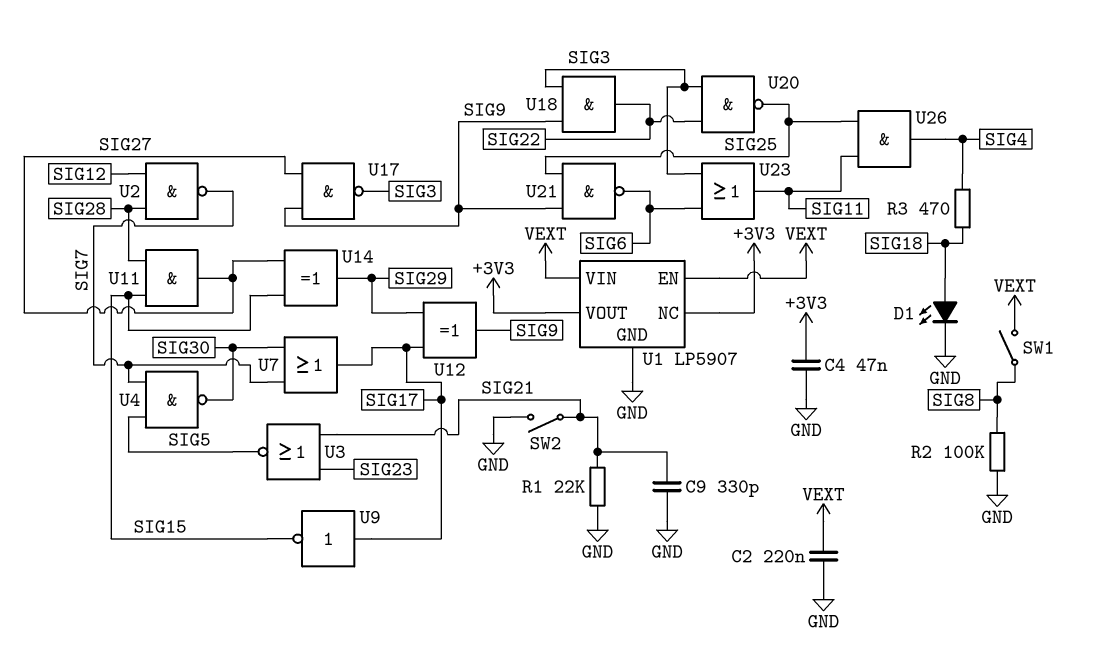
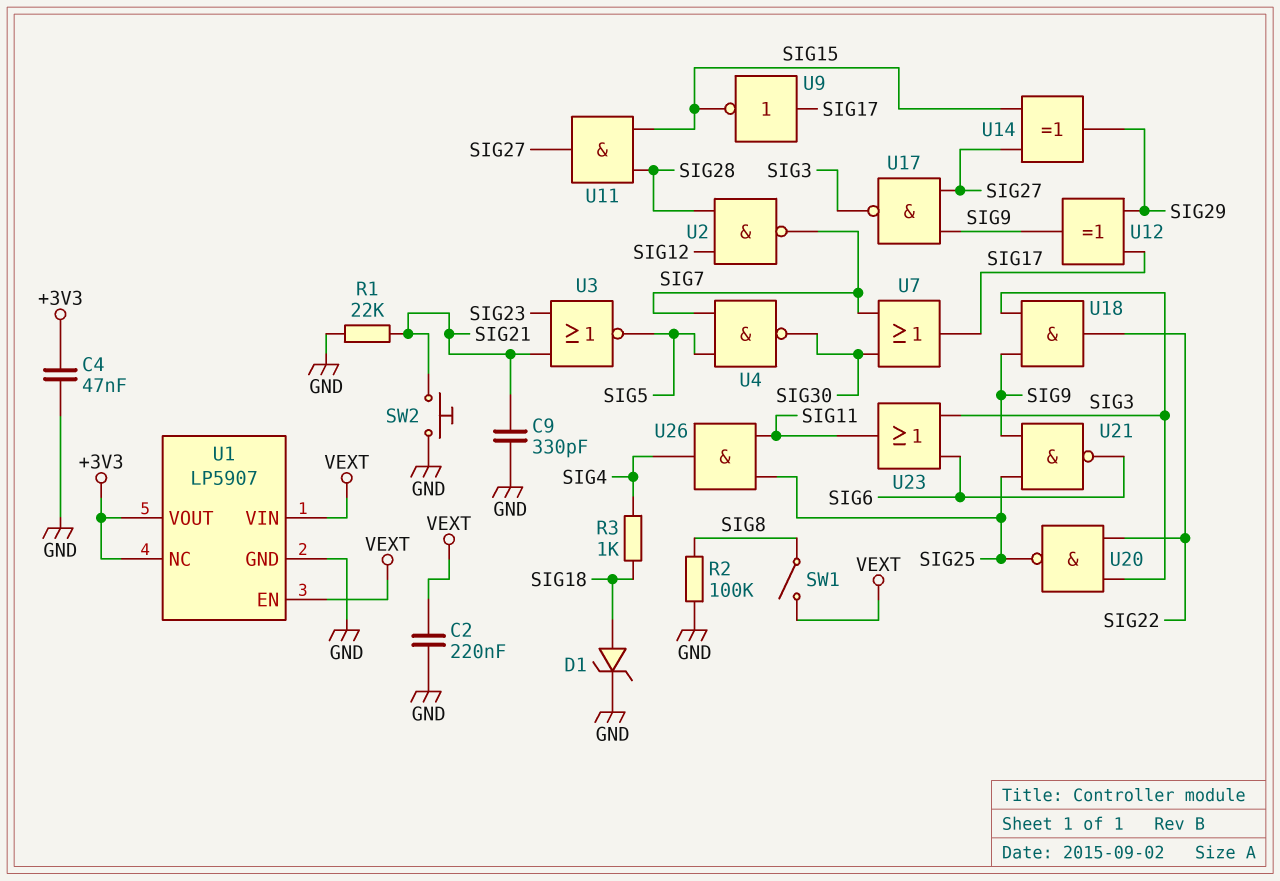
D1: LED (A SIG18, K GND) -> zener (A SIG18, K GND)
R3: 470 (SIG4, SIG18) -> 1k (SIG4, SIG18)
SW2: switch (GND, SIG21) -> button (GND, SIG21)

